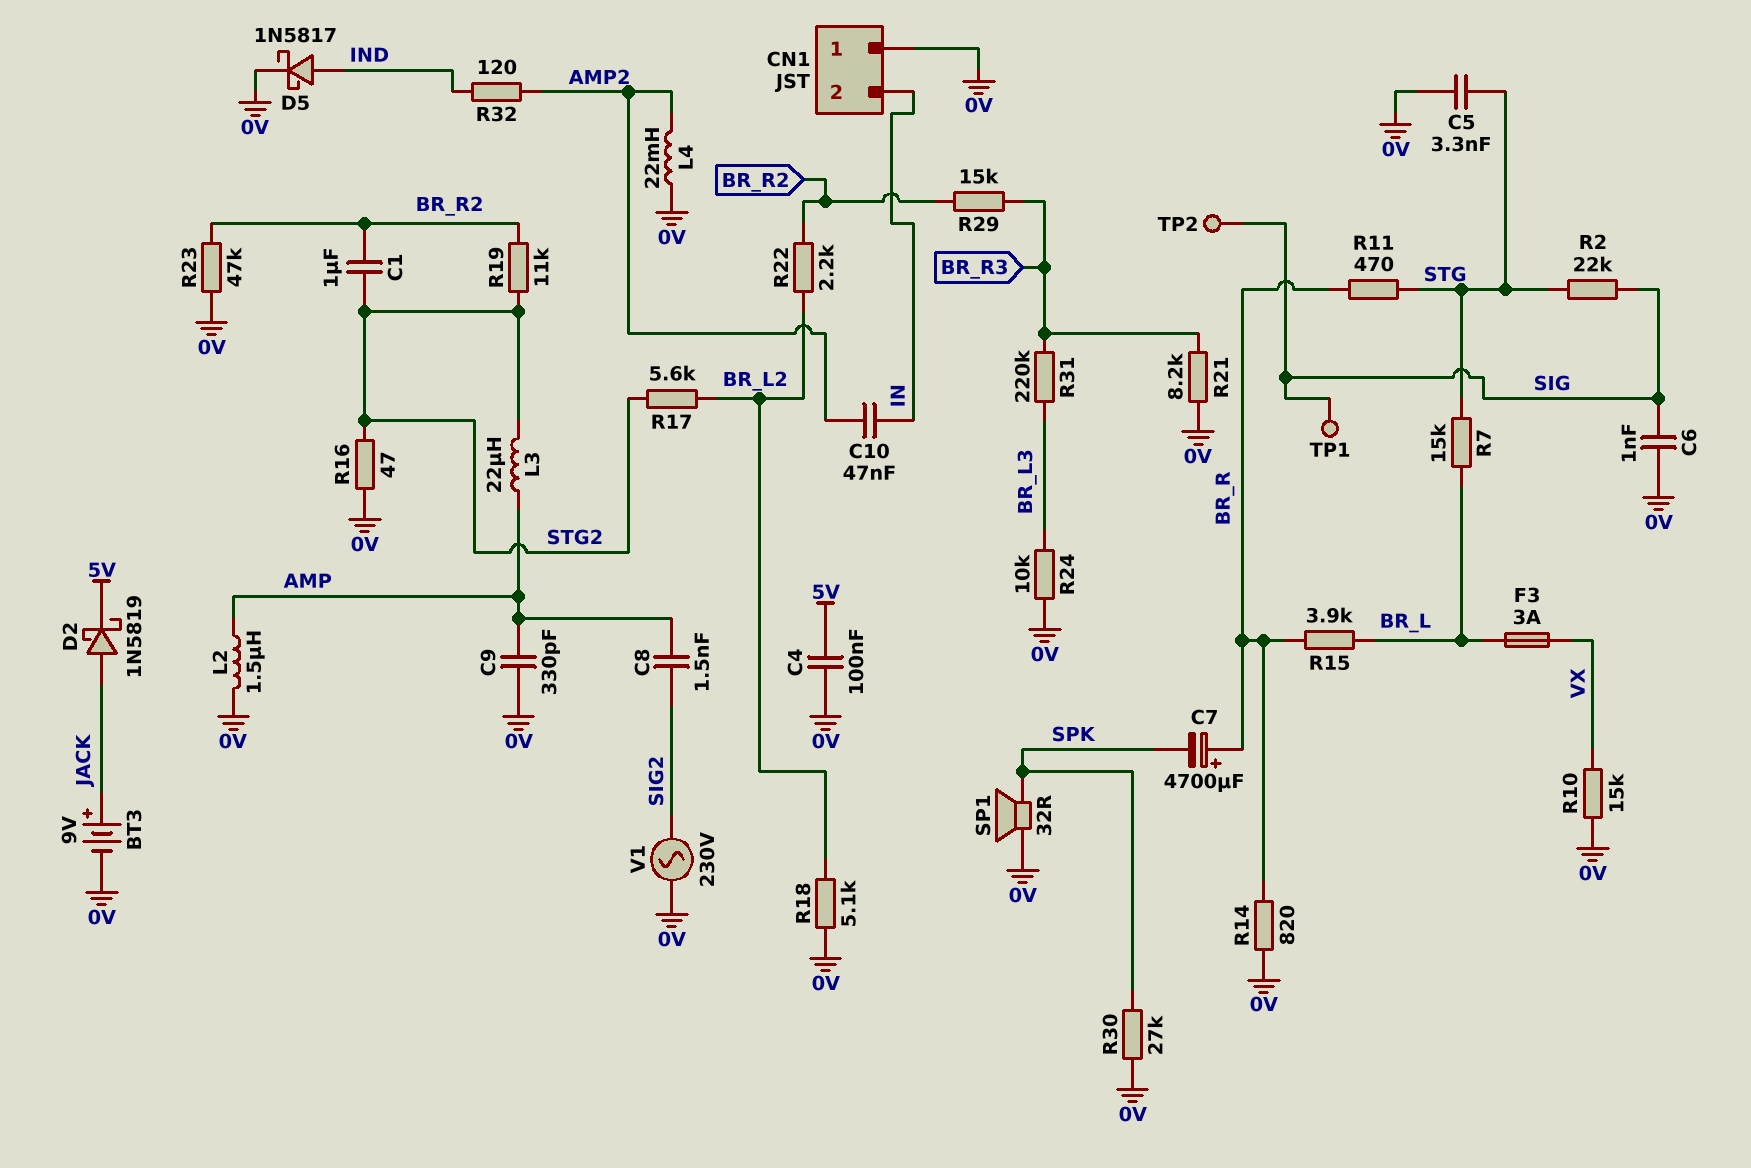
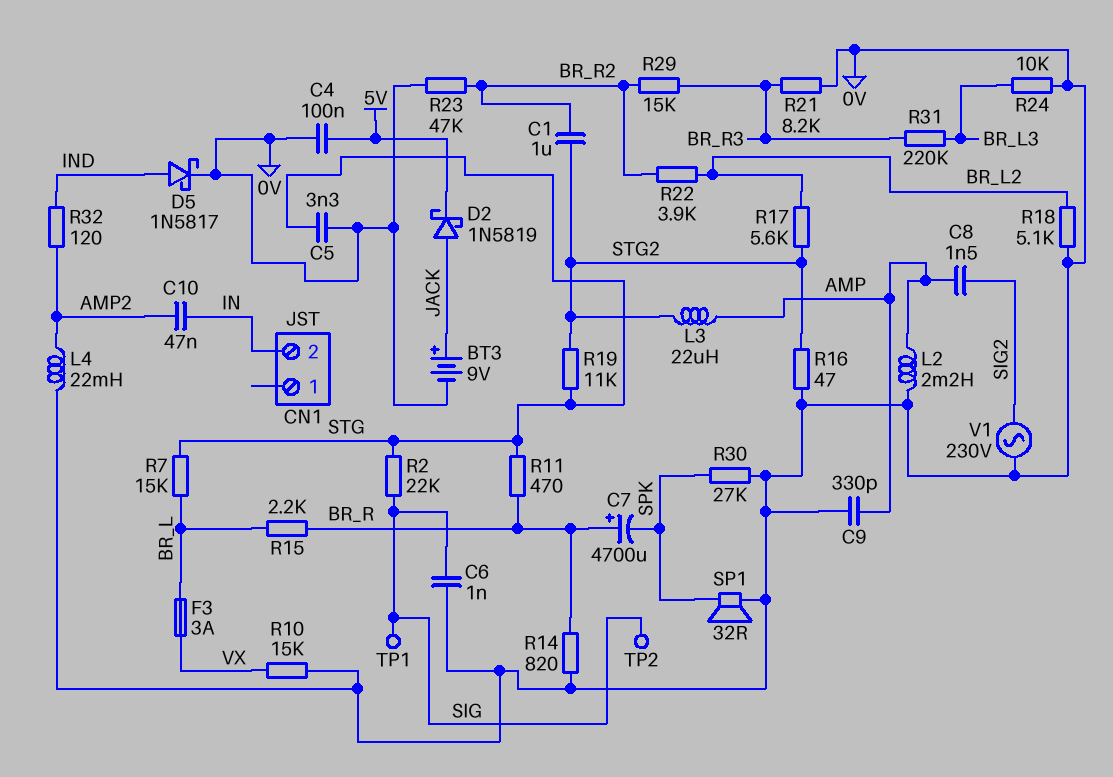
CN1 pin 1: 0V -> none
L2: 1.5uH (0V, AMP) -> 2.2mH (0V, AMP)
R15: 3.9k (BR_L, BR_R) -> 2.2k (BR_L, BR_R)
R19: 11k (BR_R2, STG2) -> 11k (STG, STG2)
R22: 2.2k (BR_L2, BR_R2) -> 3.9k (BR_L2, BR_R2)

